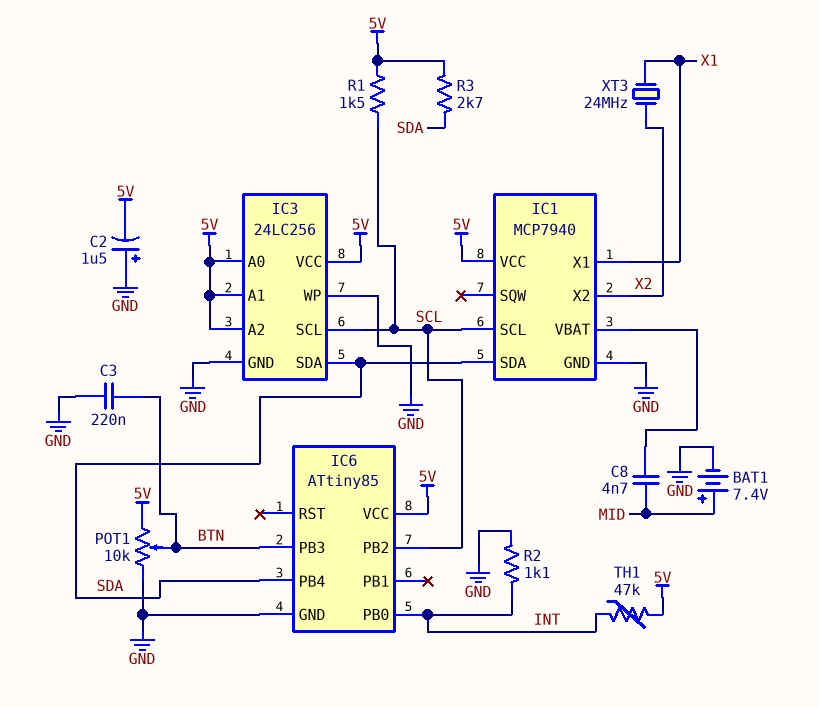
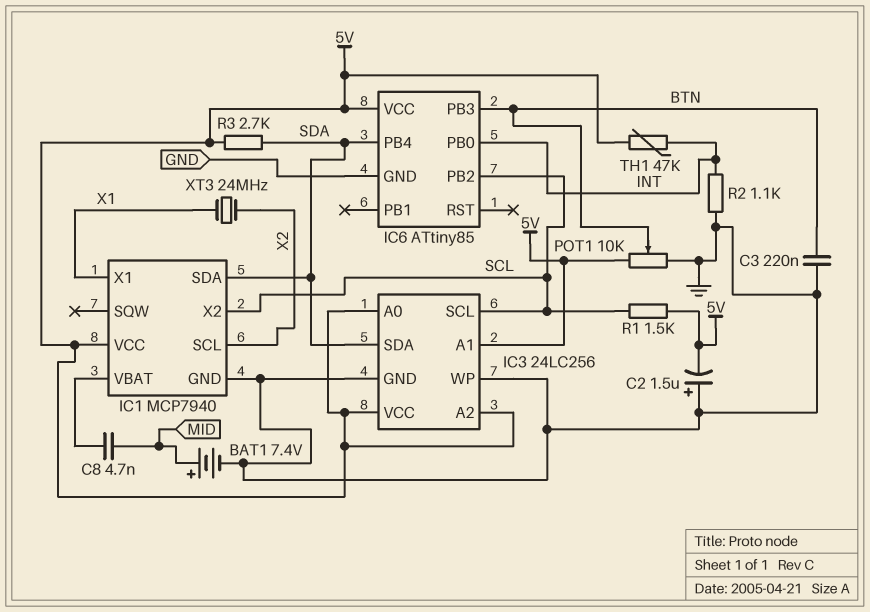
IC1 pin SCL: SCL -> X2
IC1 pin X2: X2 -> SCL

